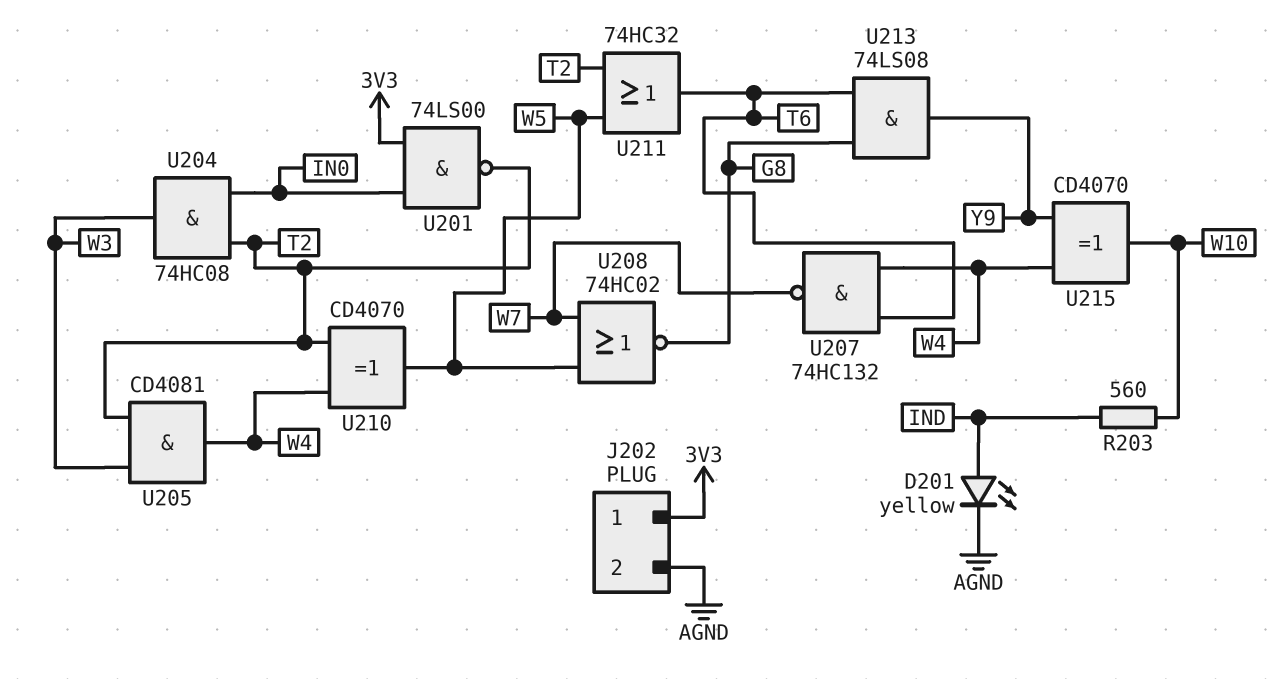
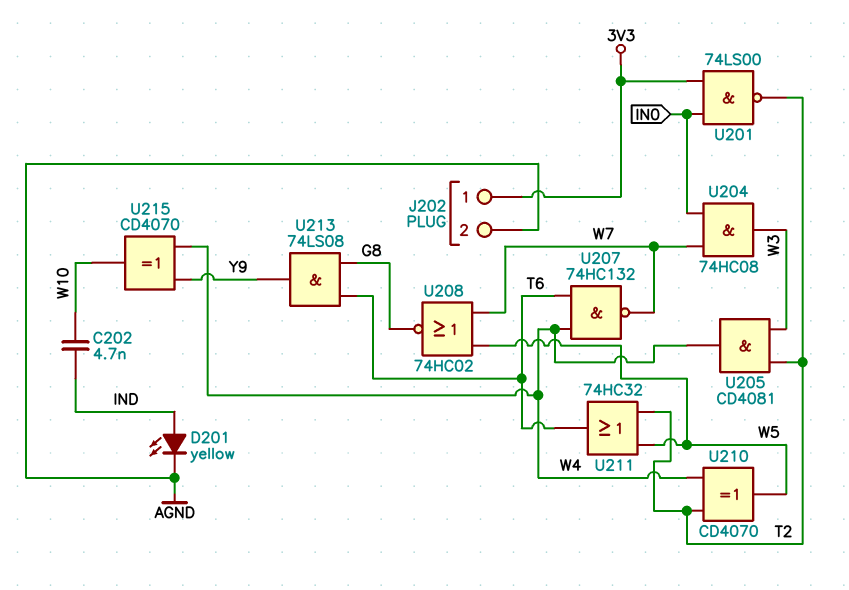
C202: none -> 4.7nF (IND, W10)
R203: 560 (IND, W10) -> none
U204: AND 74HC08 (in IN0, in T2, out W3) -> AND 74HC08 (in IN0, in W7, out W3)

